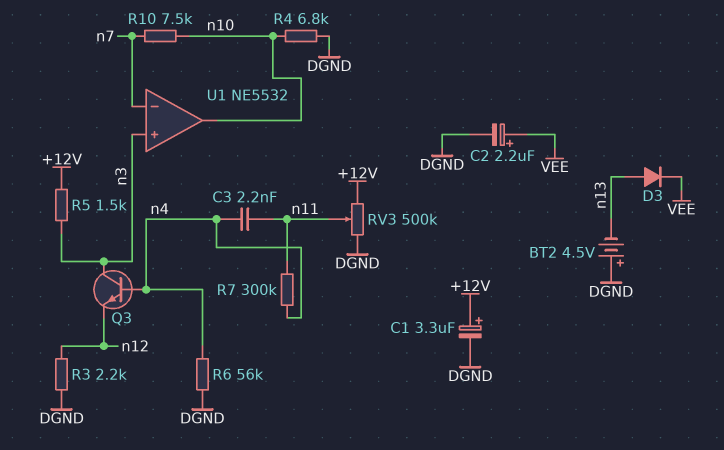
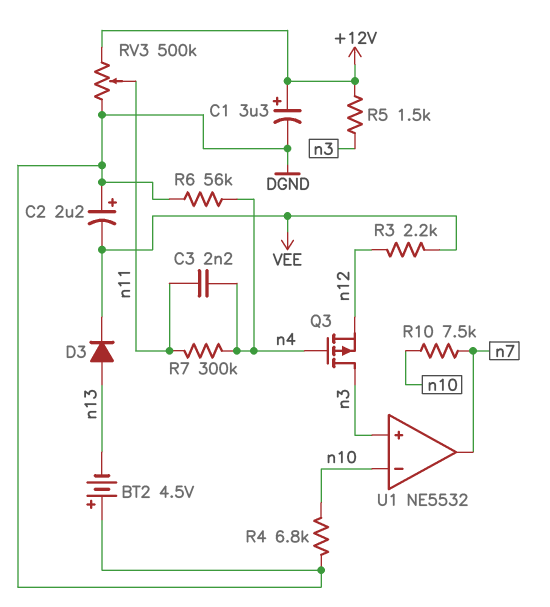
C2: 2.2uF (plus VEE, minus DGND) -> 2.2uF (plus DGND, minus VEE)
Q3: NPN (B n4, C n3, E n12) -> PMOS (G n4, D n3, S n12)
R3: 2.2k (DGND, n12) -> 2.2k (VEE, n12)
U1 pin in-: n7 -> n10
U1 pin out: n10 -> n7

